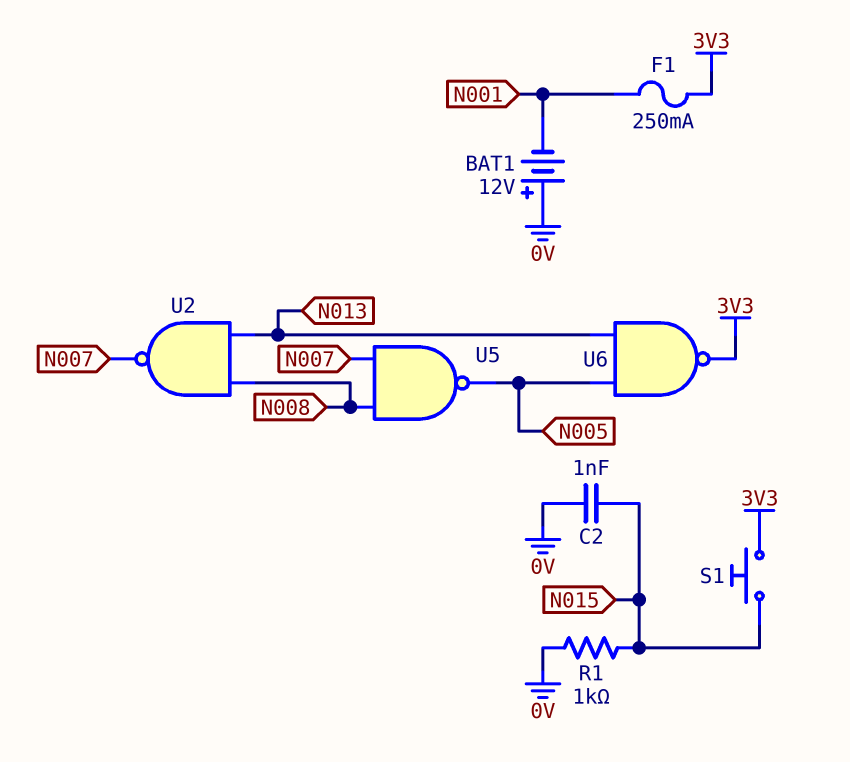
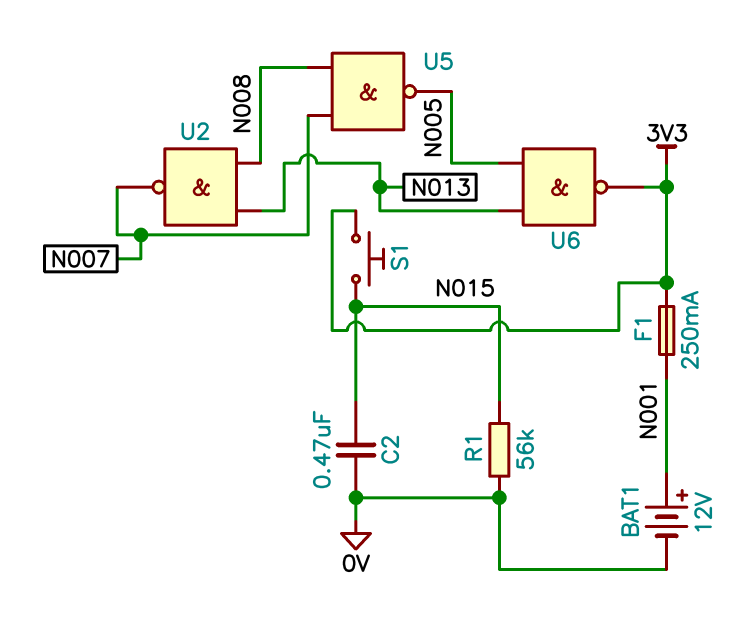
BAT1: 12V (plus 0V, minus N001) -> 12V (plus N001, minus 0V)
C2: 1nF (0V, N015) -> 470nF (0V, N015)
R1: 1k (0V, N015) -> 56k (0V, N015)

